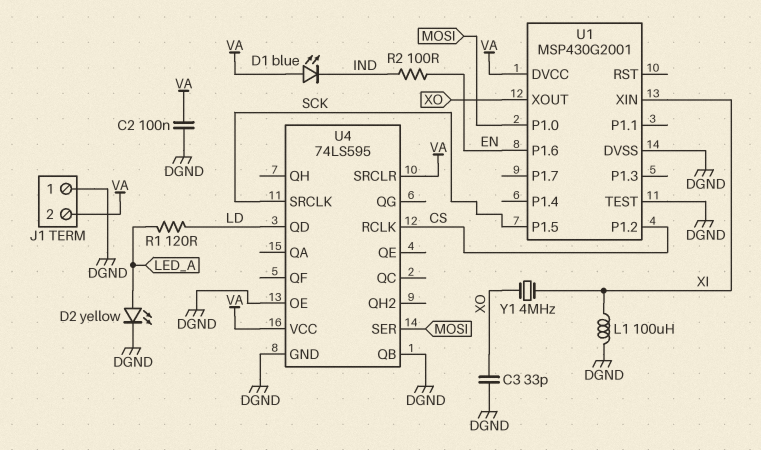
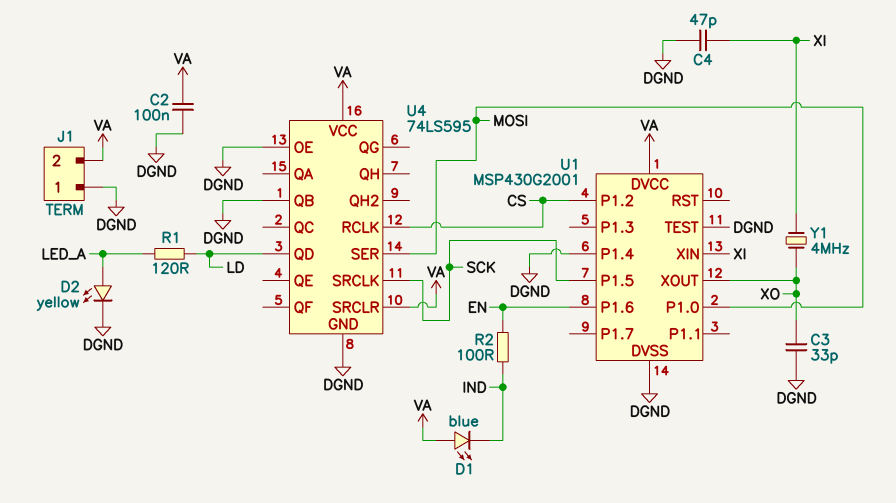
C4: none -> 47pF (DGND, XI)
L1: 100uH (DGND, XI) -> none
U1 pin P1.4: none -> DGND

